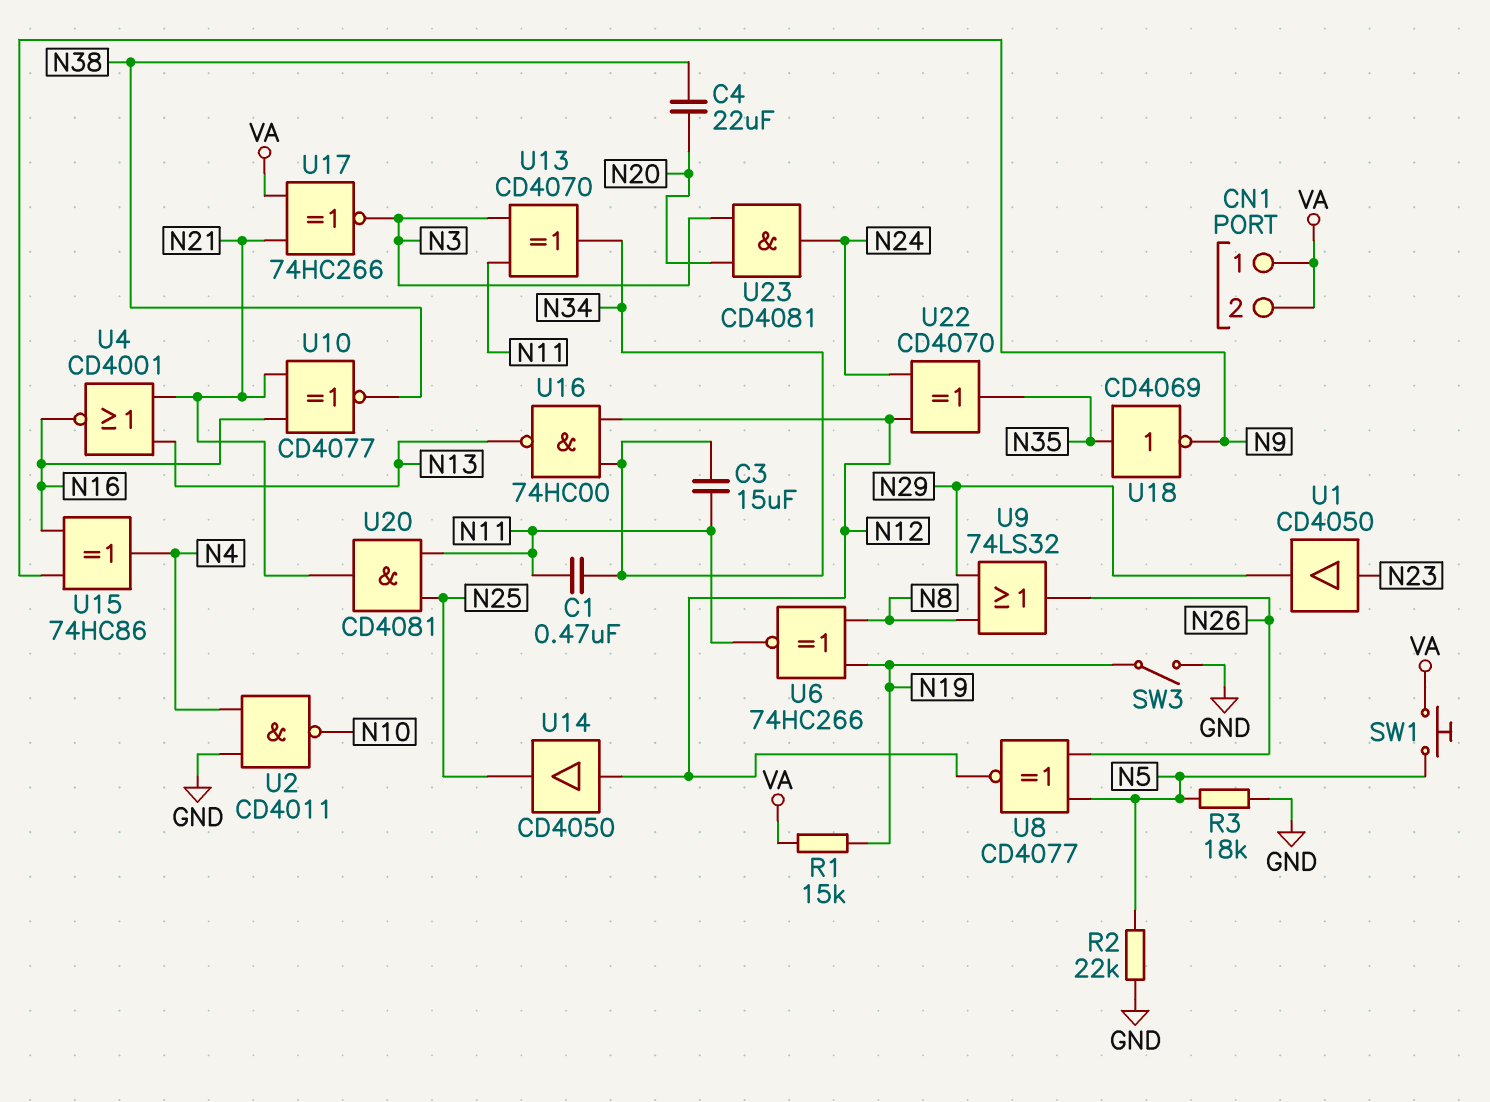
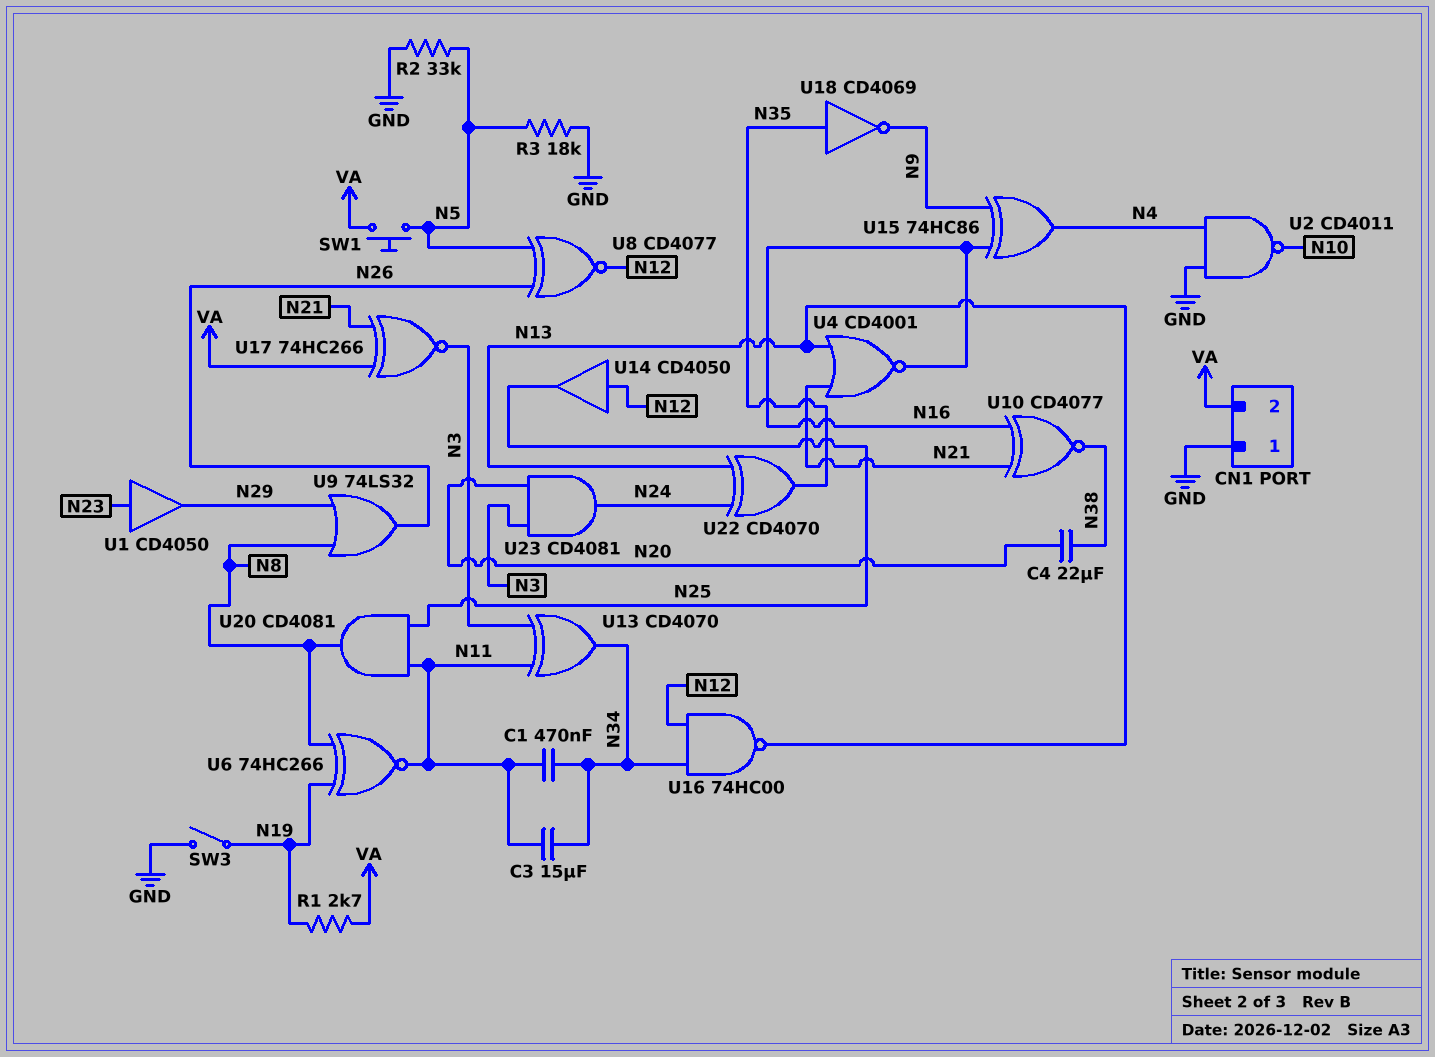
CN1 pin 1: VA -> GND
R1: 15k (N19, VA) -> 2.7k (N19, VA)
R2: 22k (GND, N5) -> 33k (GND, N5)
U20: AND CD4081 (in N11, in N25, out N21) -> AND CD4081 (in N11, in N25, out N8)
U22: XOR CD4070 (in N12, in N24, out N35) -> XOR CD4070 (in N13, in N24, out N35)

